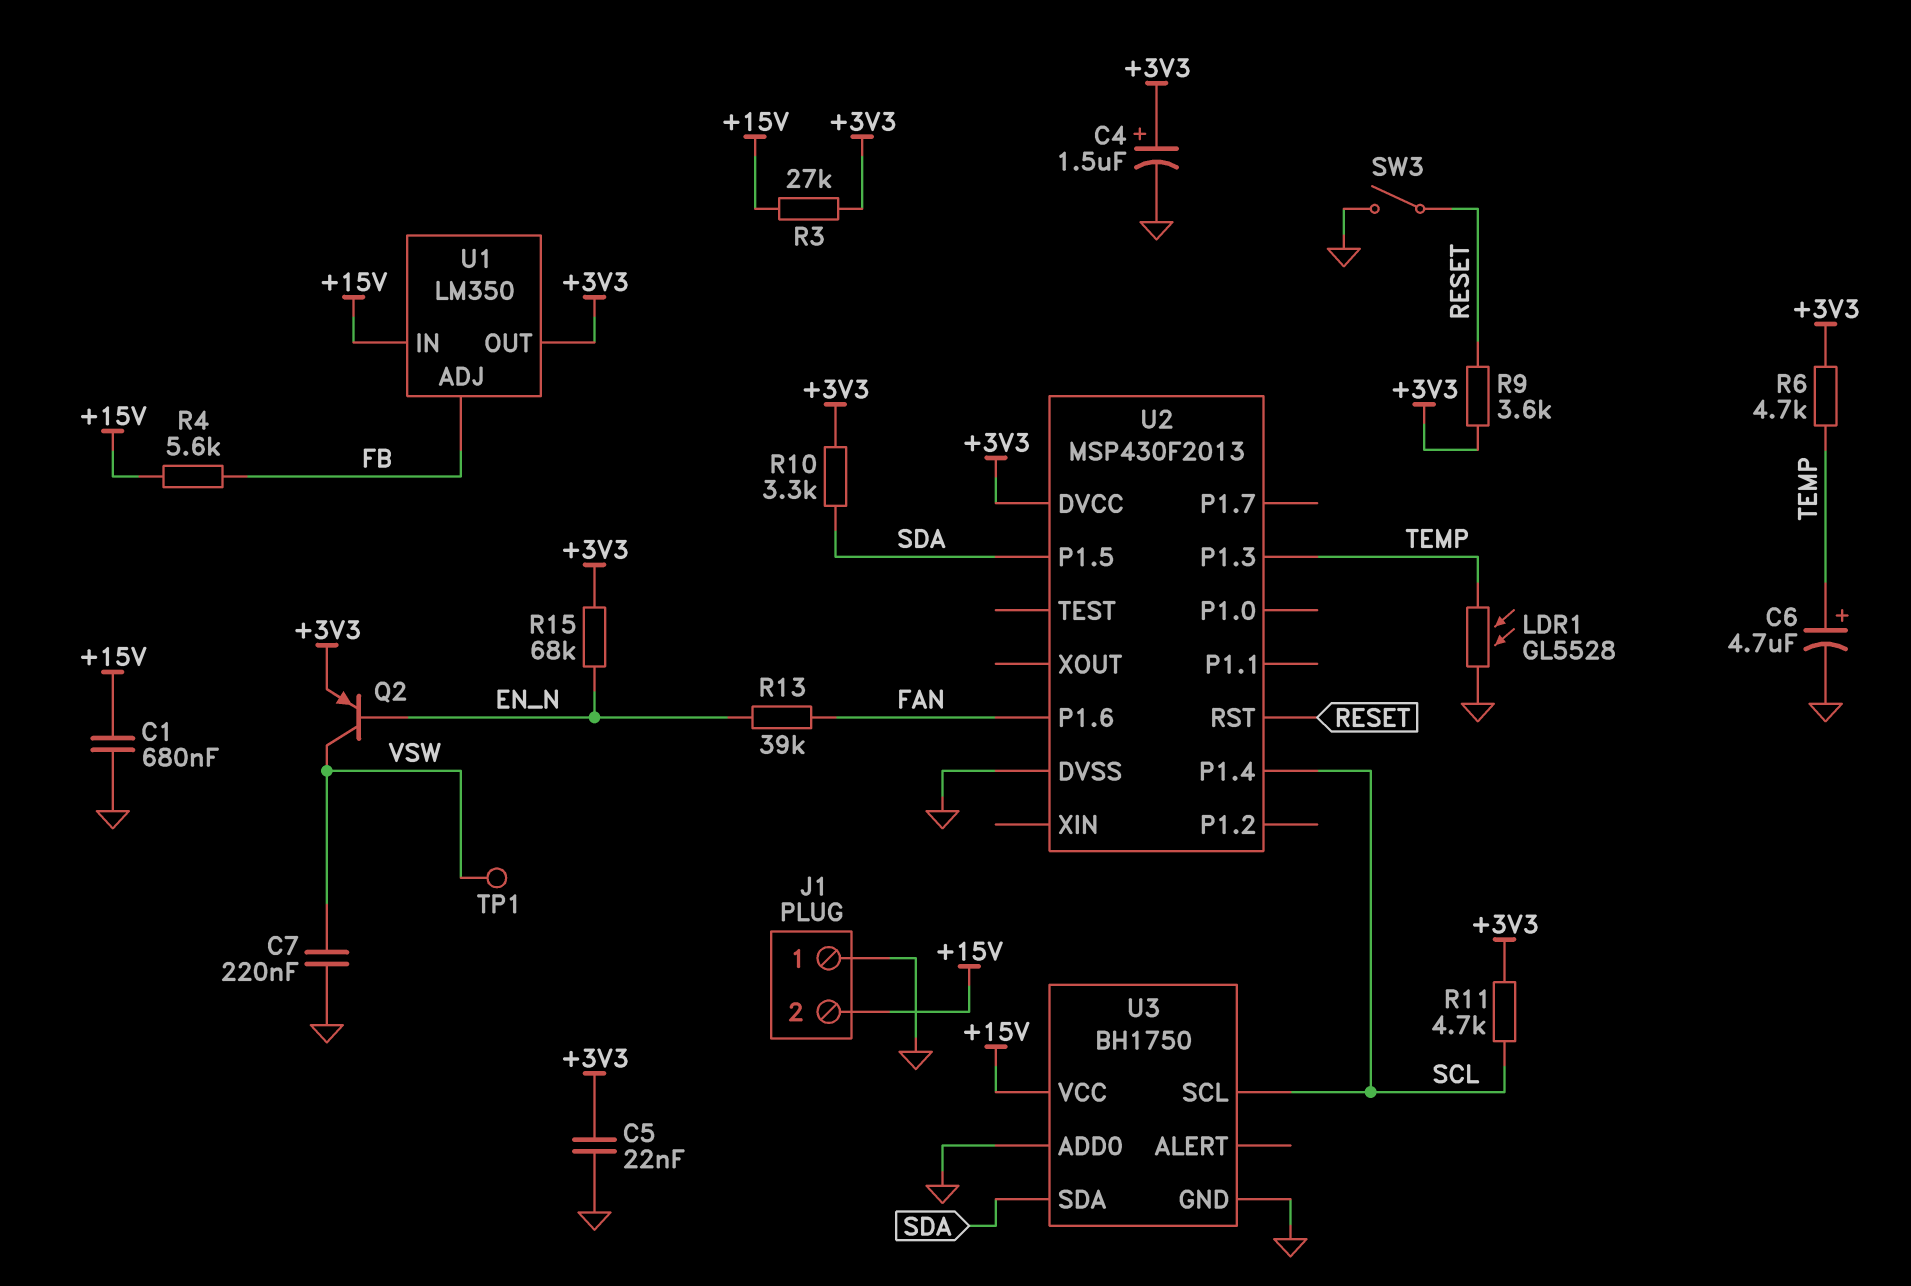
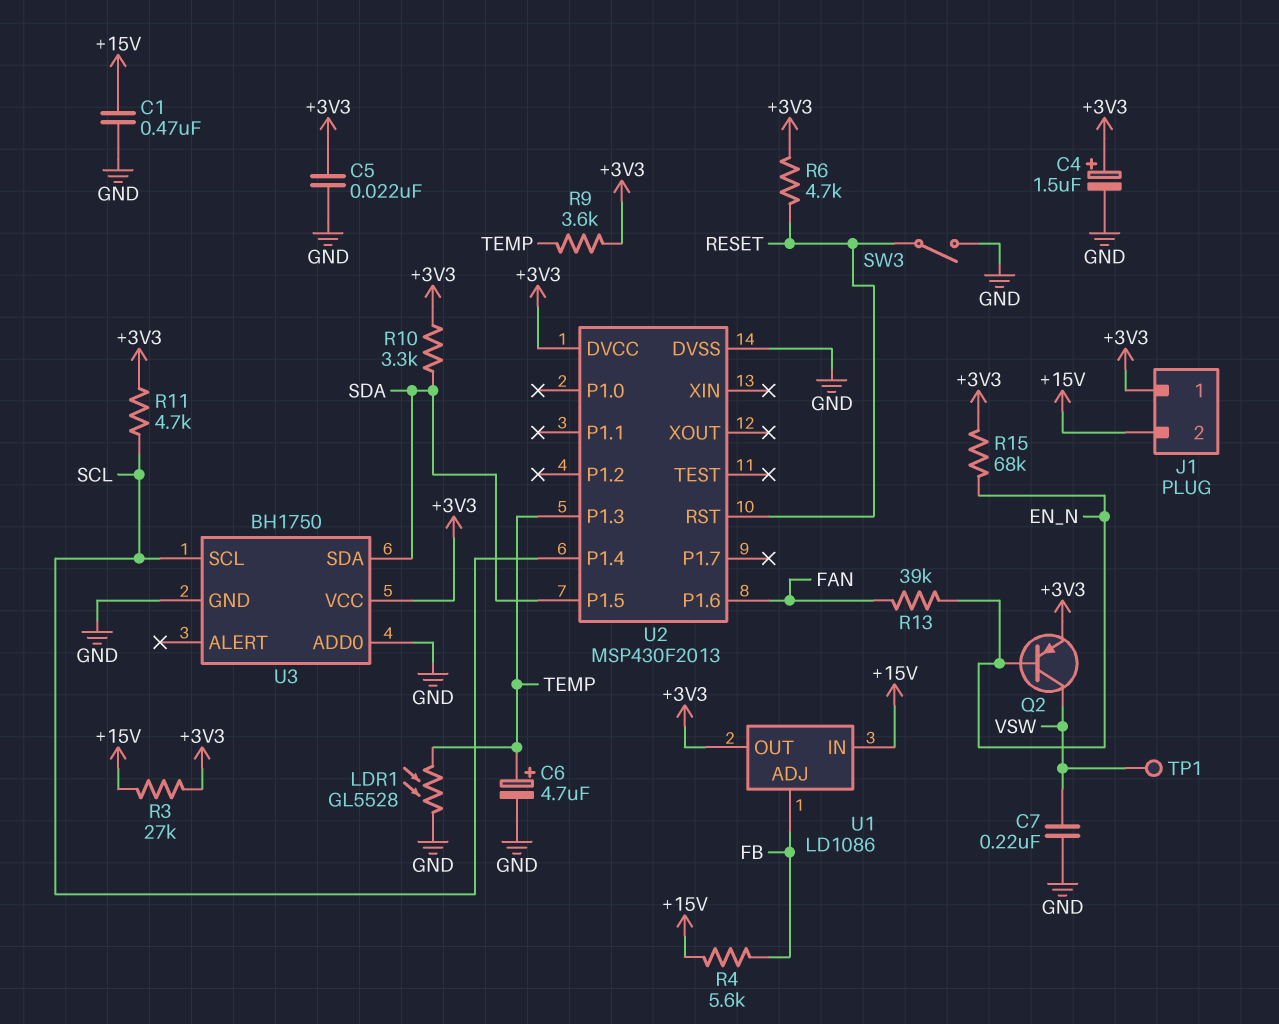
C1: 680nF (+15V, GND) -> 470nF (+15V, GND)
J1 pin 1: GND -> +3V3
R6: 4.7k (+3V3, TEMP) -> 4.7k (+3V3, RESET)
R9: 3.6k (+3V3, RESET) -> 3.6k (+3V3, TEMP)
U1: LM350 -> LD1086
U3 pin VCC: +15V -> +3V3

